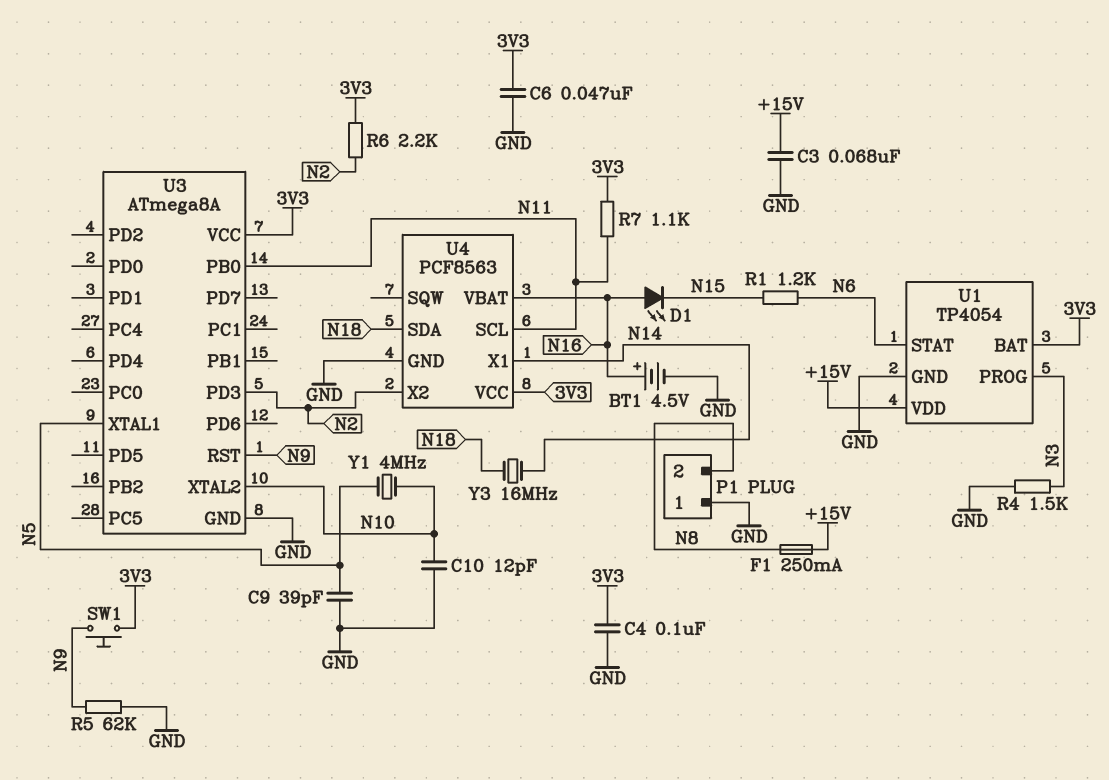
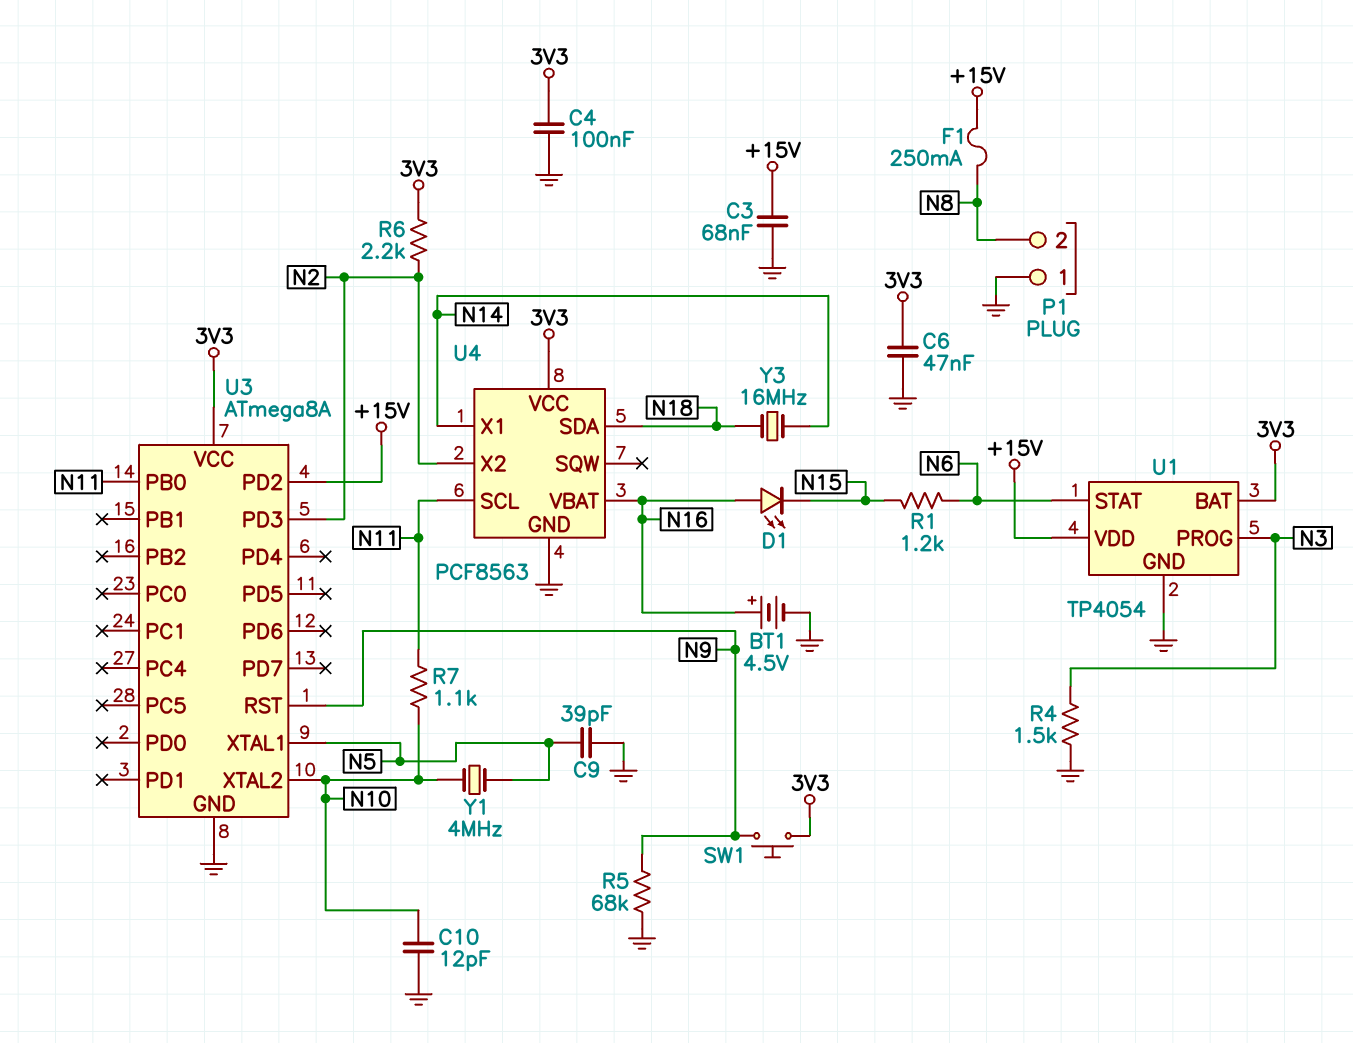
R5: 62k (GND, N9) -> 68k (GND, N9)
R7: 1.1k (3V3, N11) -> 1.1k (N10, N11)
U3 pin PD2: none -> +15V

